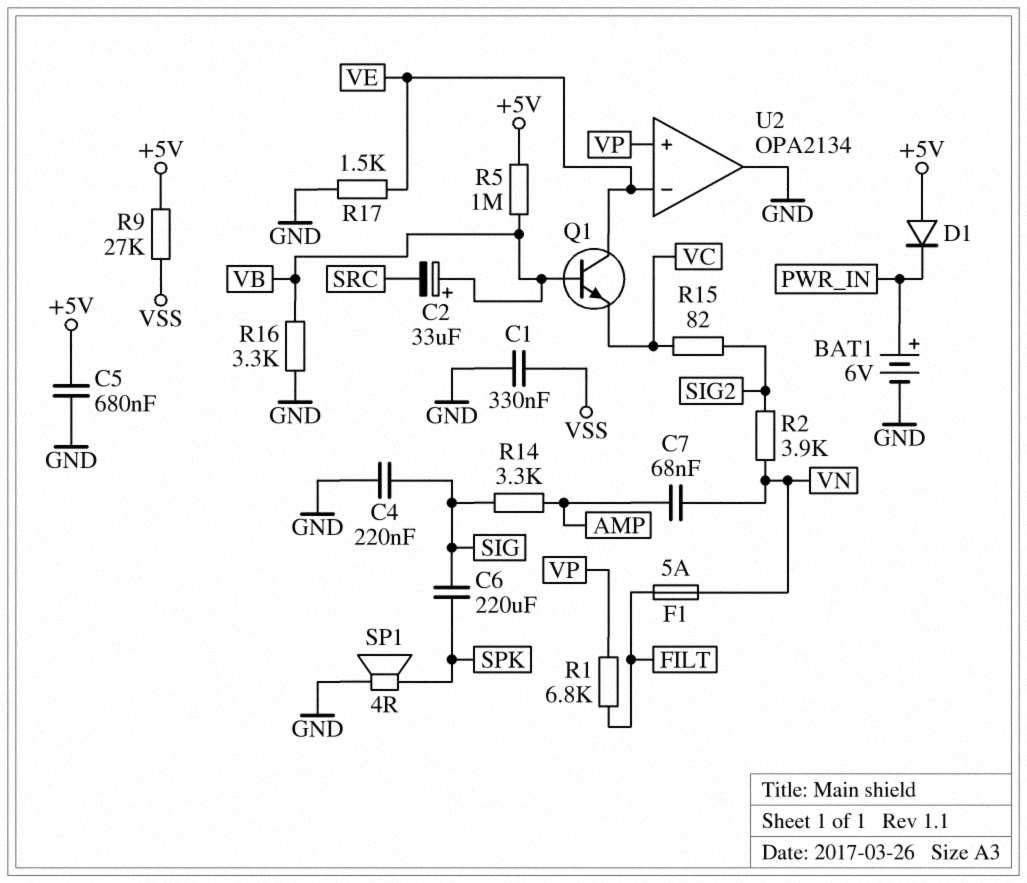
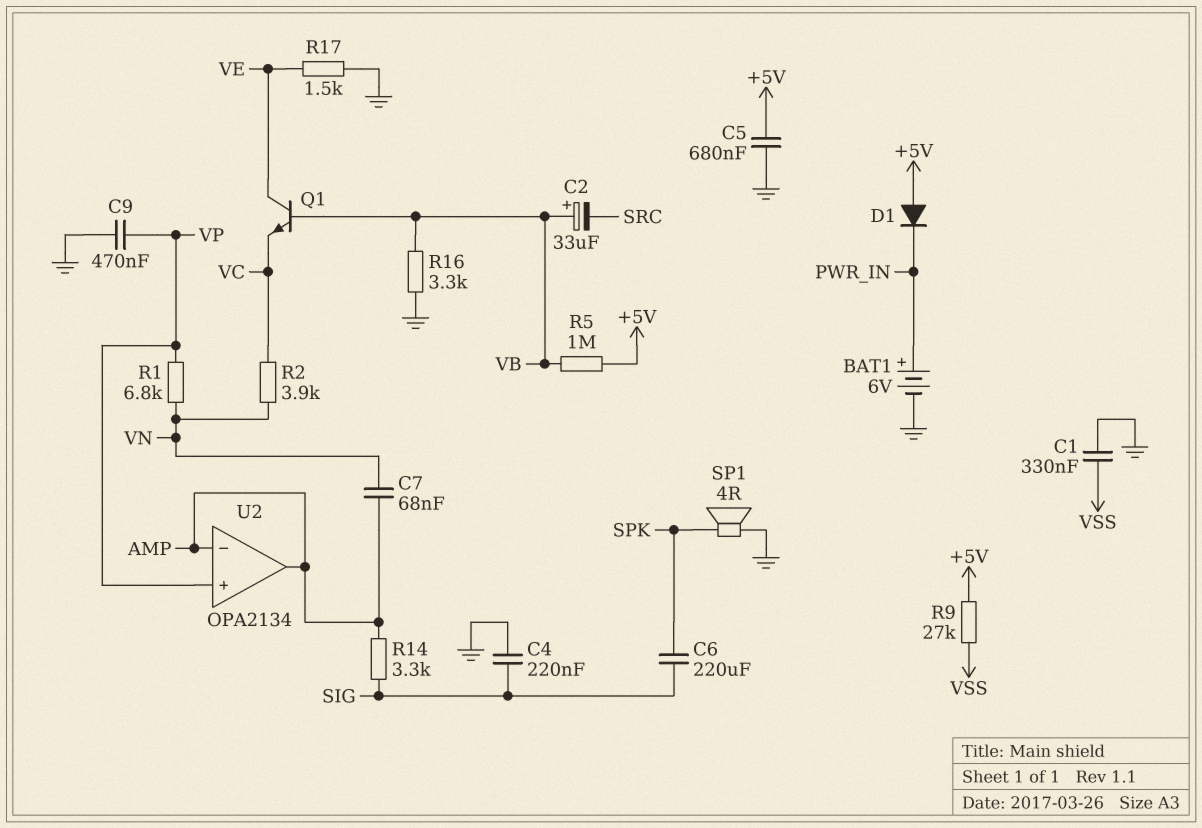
C9: none -> 470nF (GND, VP)
F1: 5A (FILT, VN) -> none
R1: 6.8k (FILT, VP) -> 6.8k (VN, VP)
R2: 3.9k (SIG2, VN) -> 3.9k (VC, VN)
R15: 82 (SIG2, VC) -> none
U2 pin in-: VE -> AMP
U2 pin out: GND -> AMP

